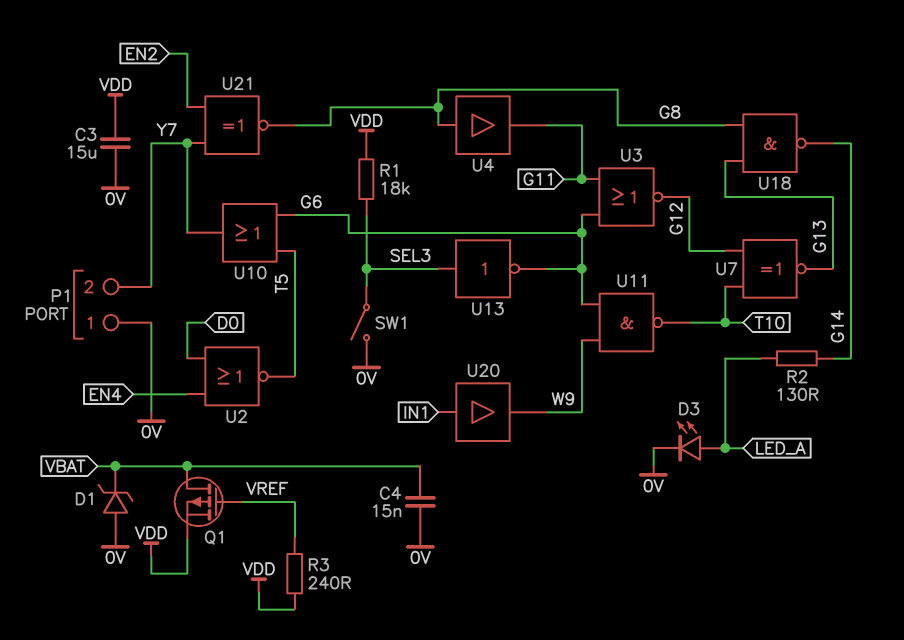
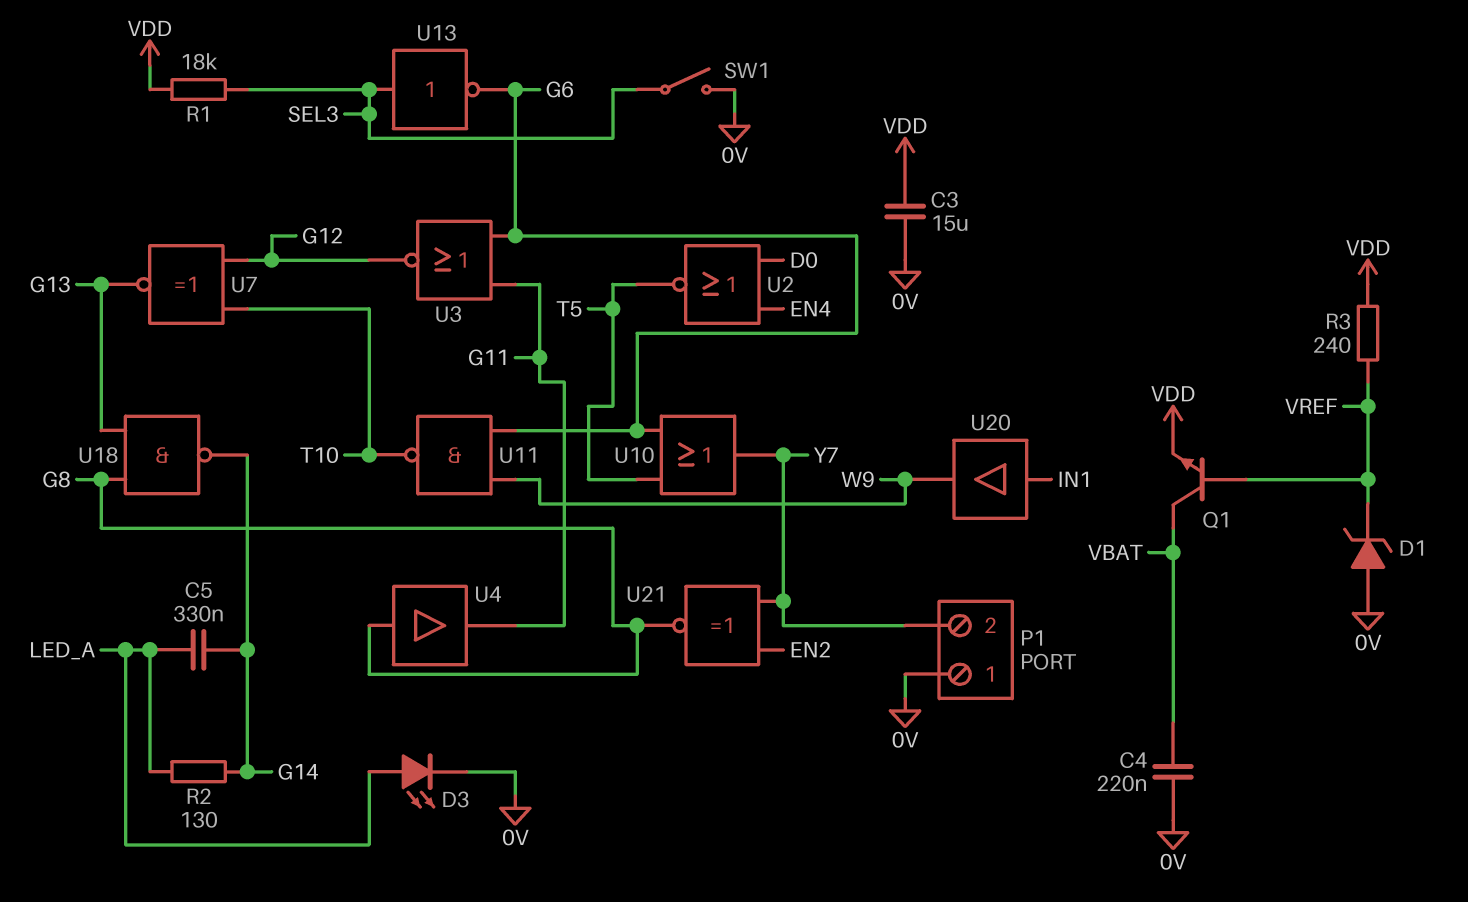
C4: 15nF (0V, VBAT) -> 220nF (0V, VBAT)
C5: none -> 330nF (G14, LED_A)
D1: zener (A 0V, K VBAT) -> zener (A 0V, K VREF)
Q1: PMOS (G VREF, D VBAT, S VDD) -> NPN (B VREF, C VBAT, E VDD)

